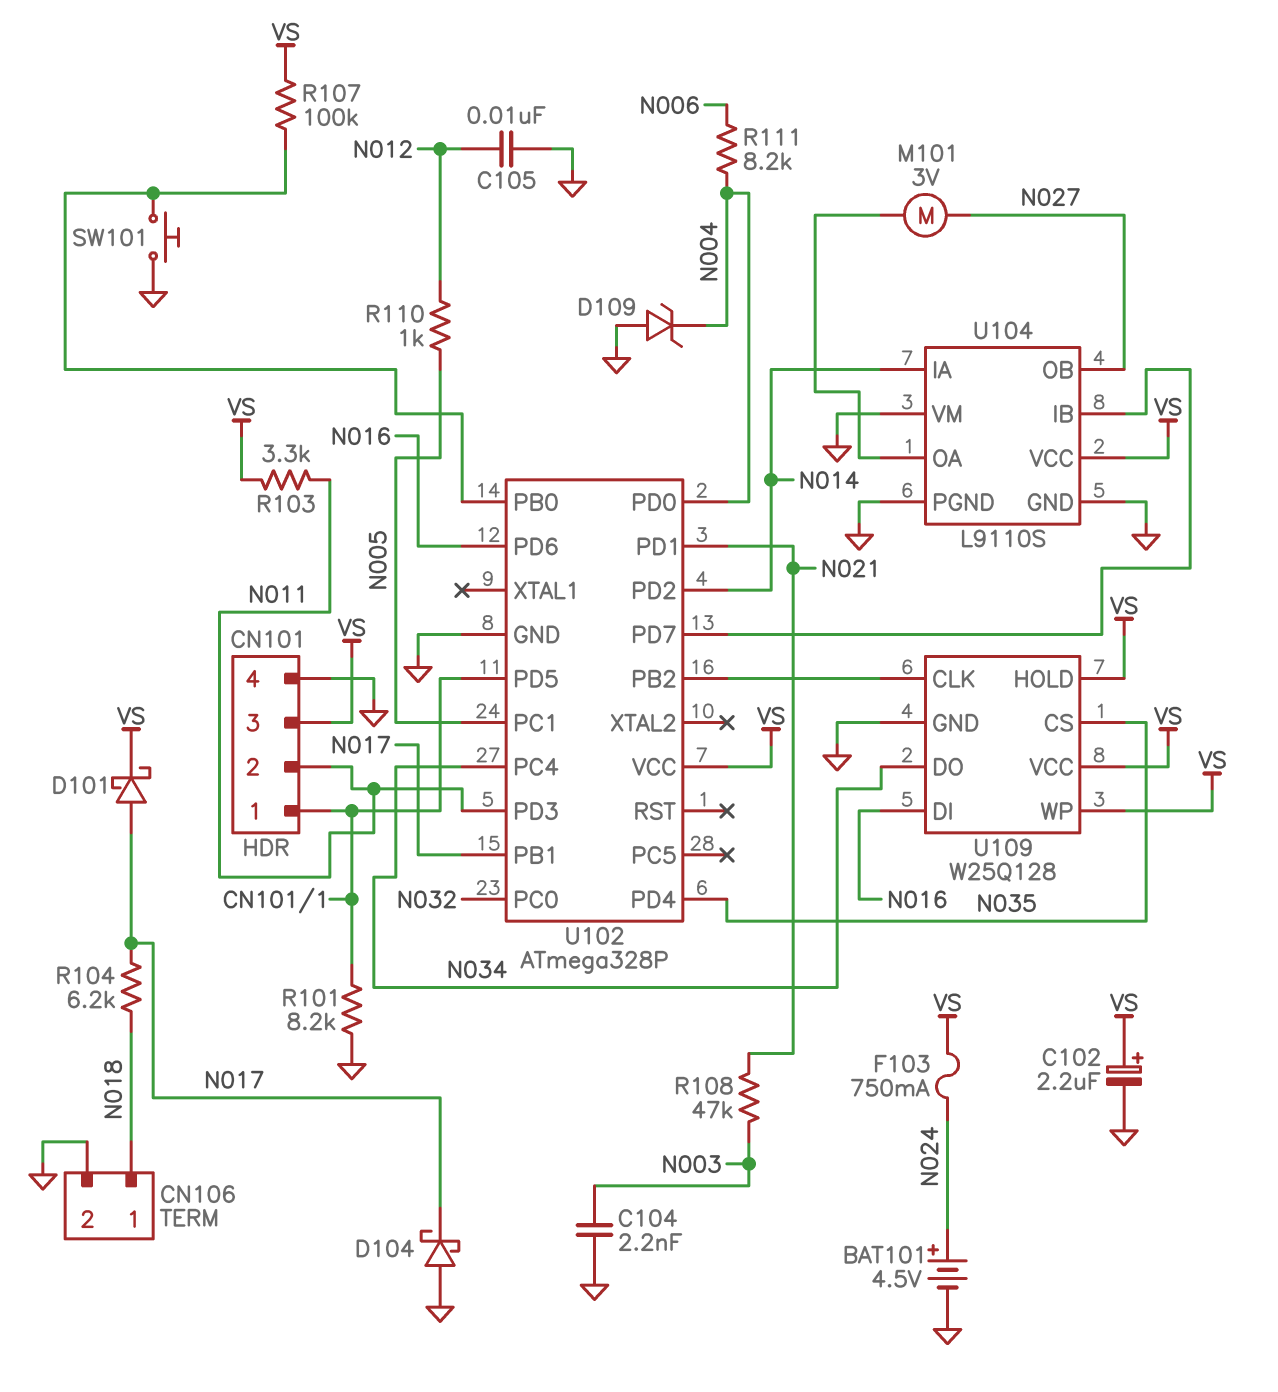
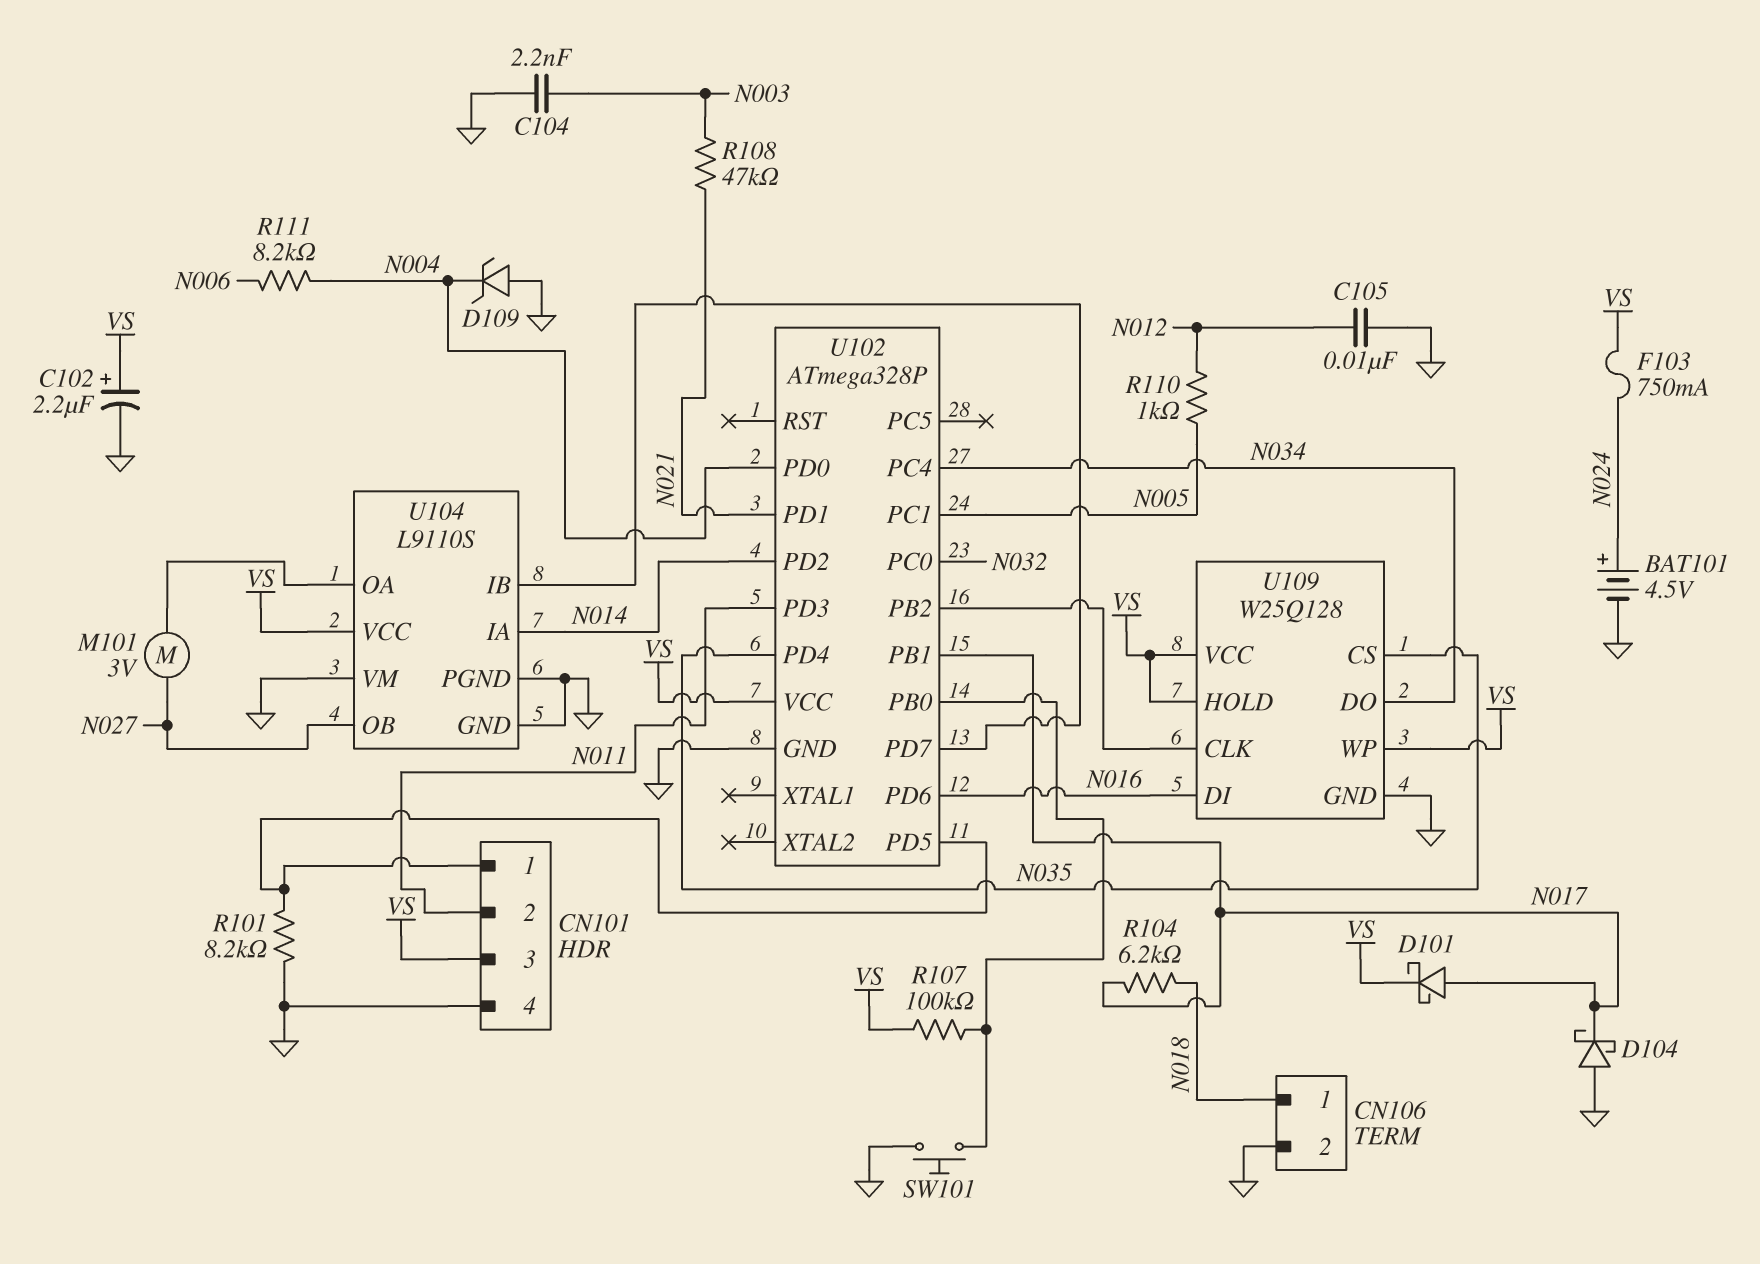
R103: 3.3k (N011, VS) -> none

